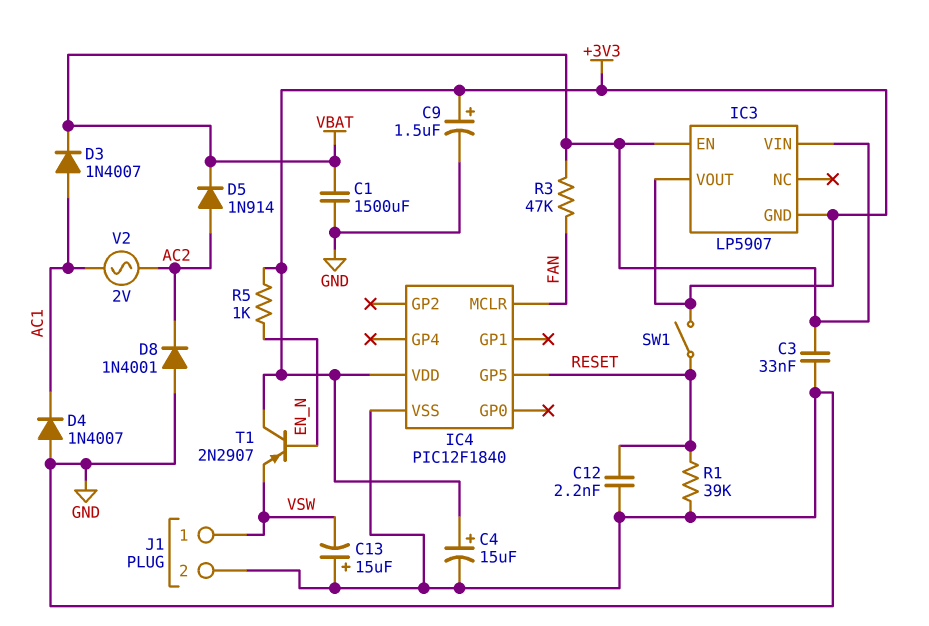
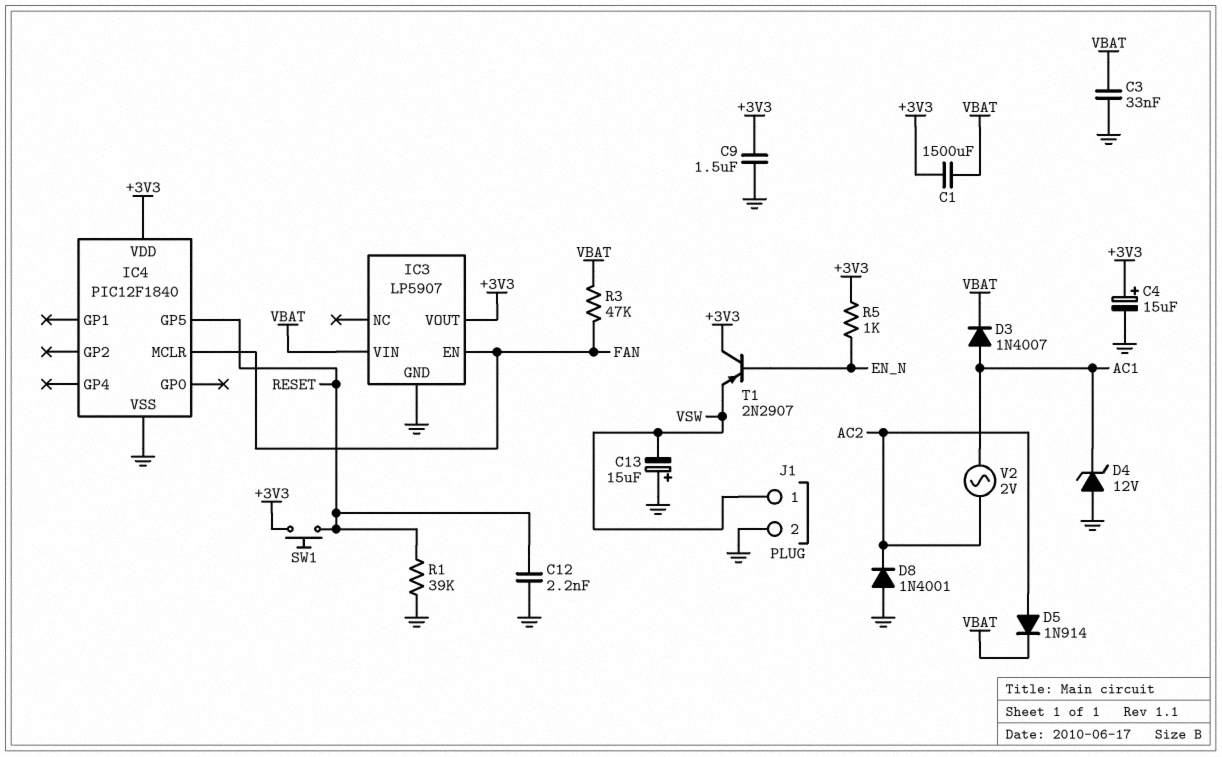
C1: 1500uF (GND, VBAT) -> 1500uF (+3V3, VBAT)
C9: 1.5uF (plus +3V3, minus GND) -> 1.5uF (+3V3, GND)
D4: diode 1N4007 (A GND, K AC1) -> zener 12V (A GND, K AC1)
IC3 pin EN: VBAT -> FAN
IC3 pin GND: +3V3 -> GND
SW1: switch (+3V3, RESET) -> button (+3V3, RESET)

